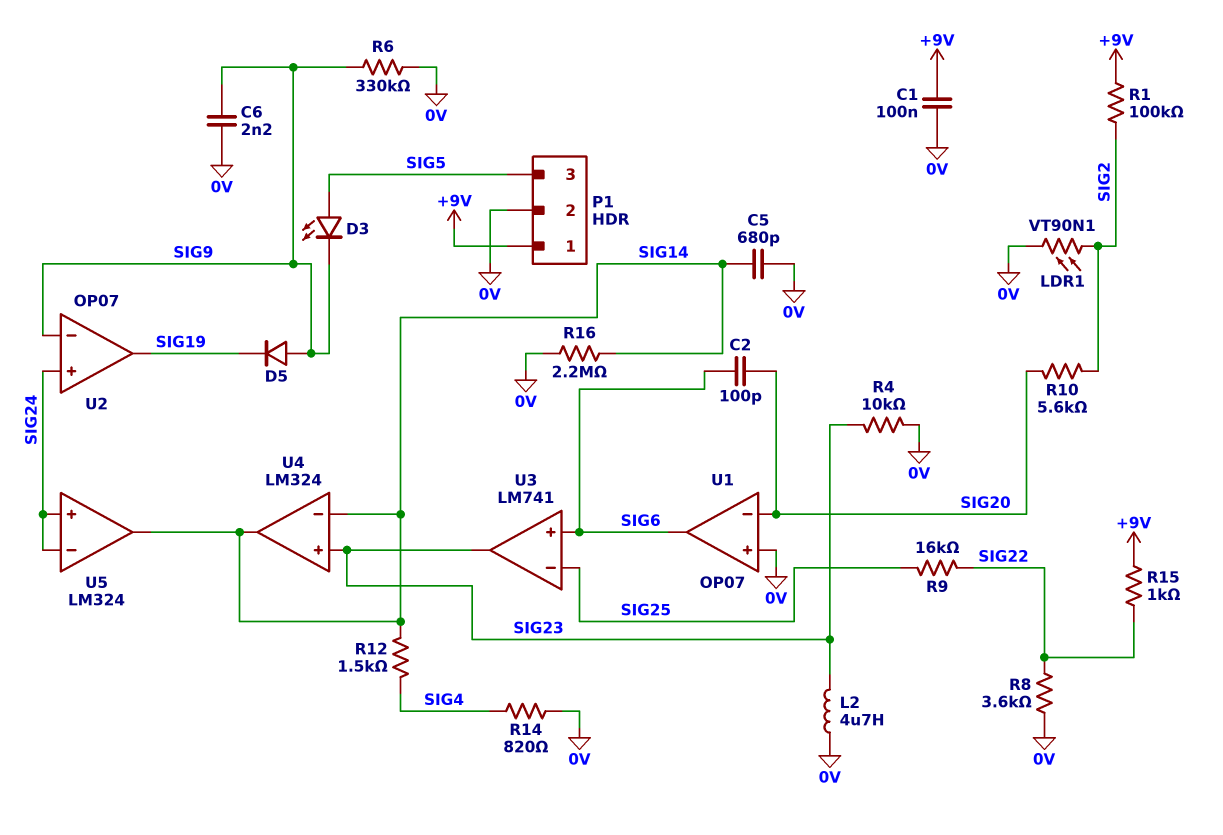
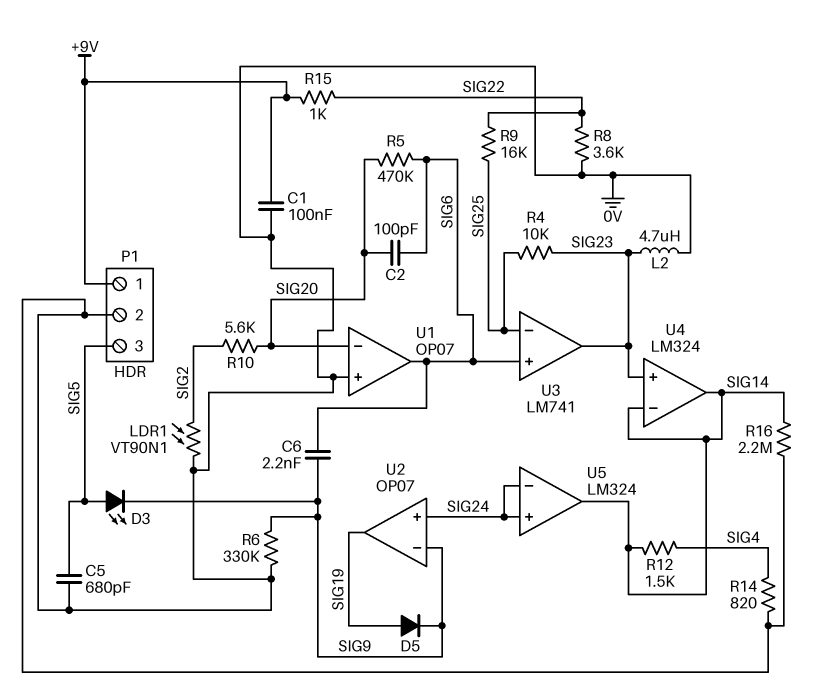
C5: 680pF (0V, SIG14) -> 680pF (0V, SIG5)
C6: 2.2nF (0V, SIG9) -> 2.2nF (SIG6, SIG9)
D5: diode (A SIG9, K SIG19) -> diode (A SIG19, K SIG9)
R1: 100k (+9V, SIG2) -> none
R4: 10k (0V, SIG23) -> 10k (SIG23, SIG25)
R5: none -> 470k (SIG6, SIG20)

